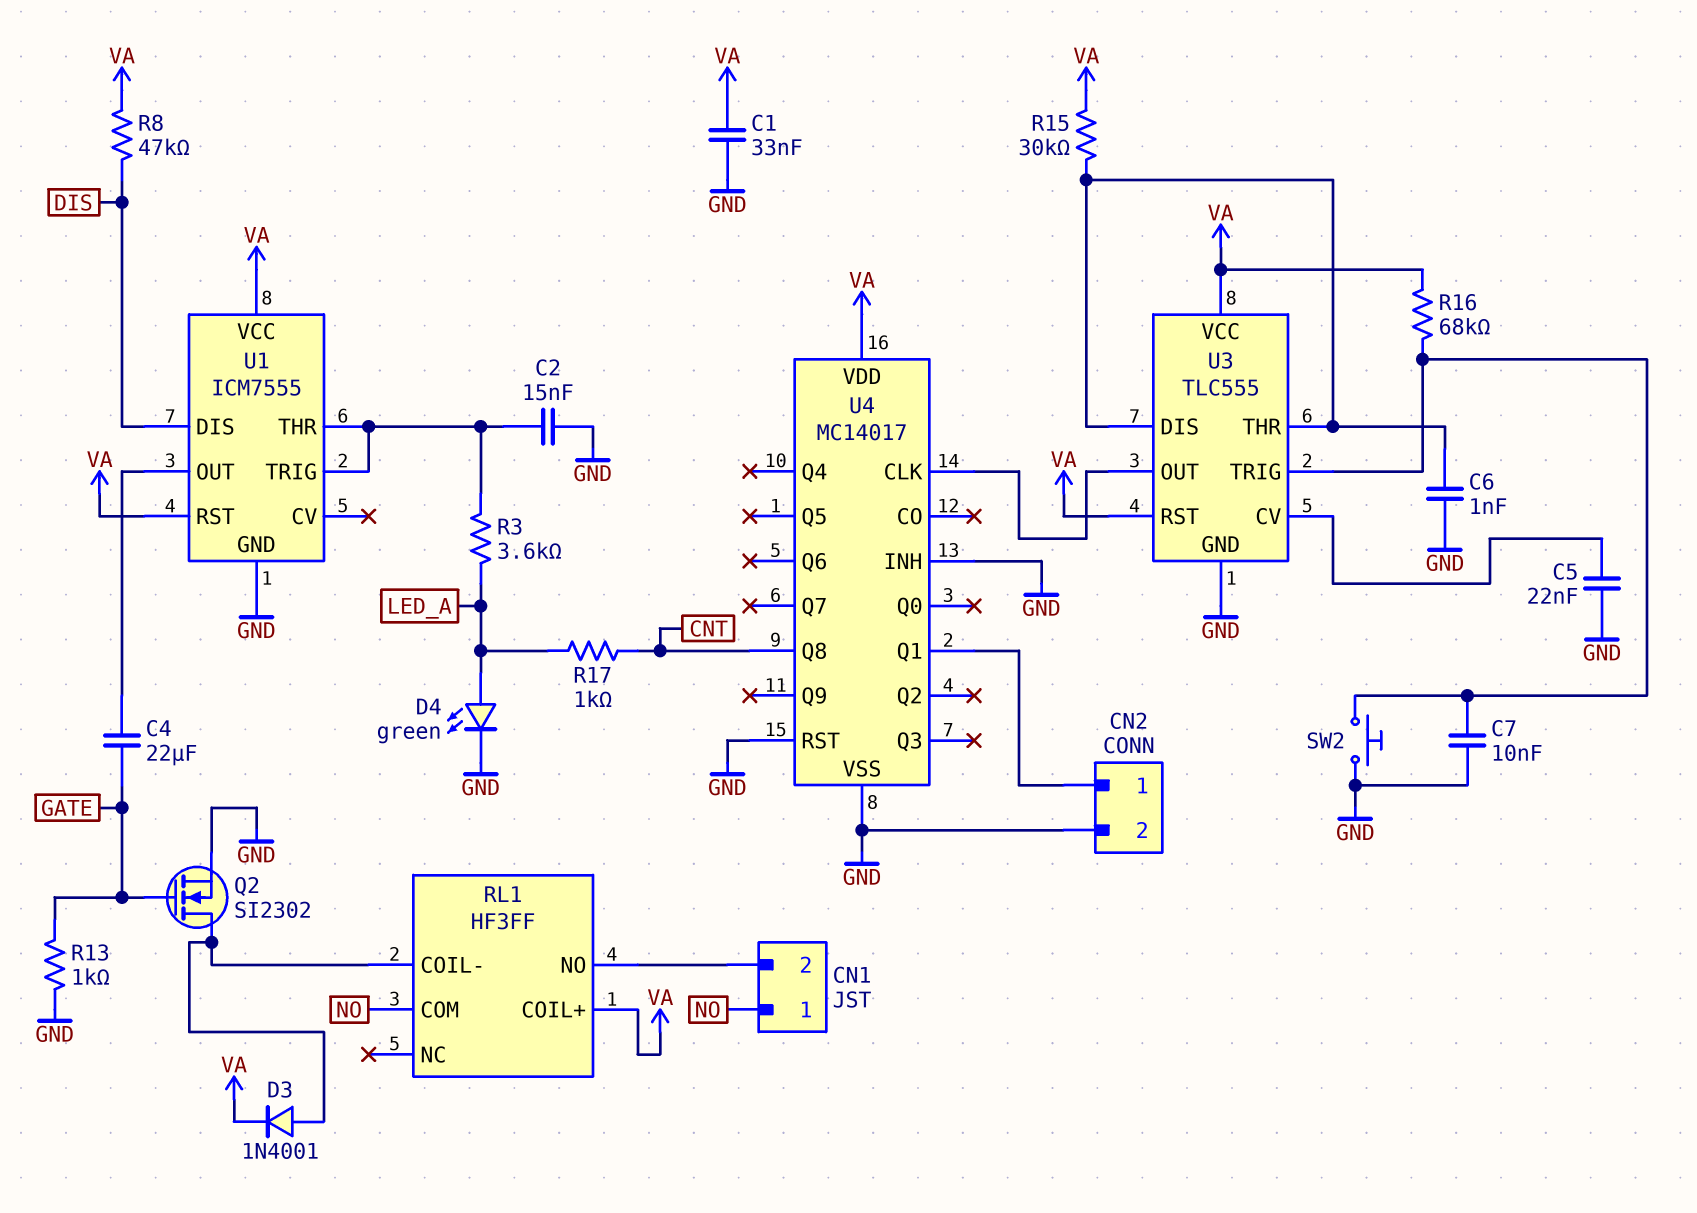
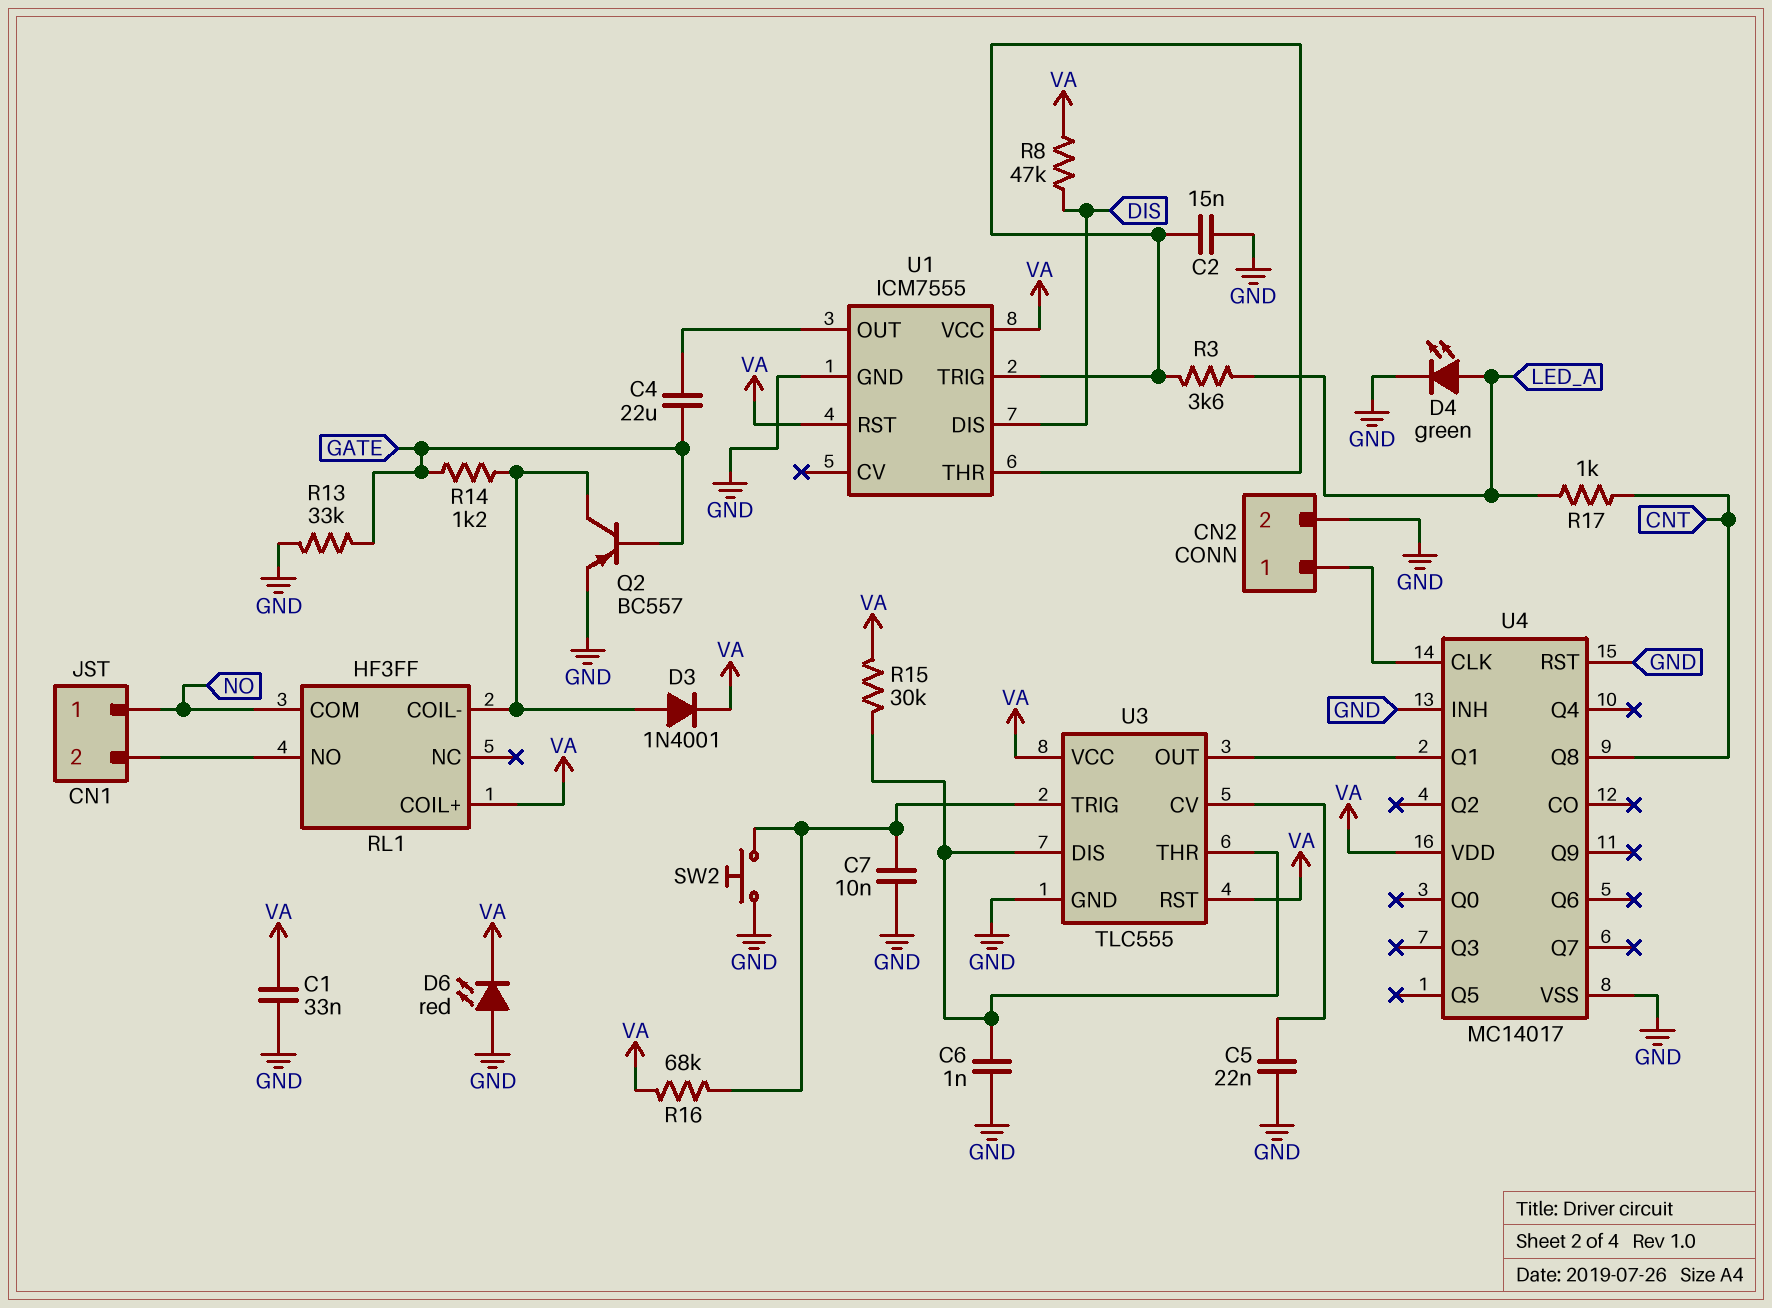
D6: none -> LED red (A GND, K VA)
Q2: NMOS SI2302 (G GATE, D RL1/COIL-, S GND) -> PNP BC557 (B GATE, C RL1/COIL-, E GND)
R13: 1k (GATE, GND) -> 33k (GATE, GND)
R14: none -> 1.2k (GATE, RL1/COIL-)
U4 pin CLK: U3/OUT -> CN2/1
U4 pin Q1: CN2/1 -> U3/OUT

